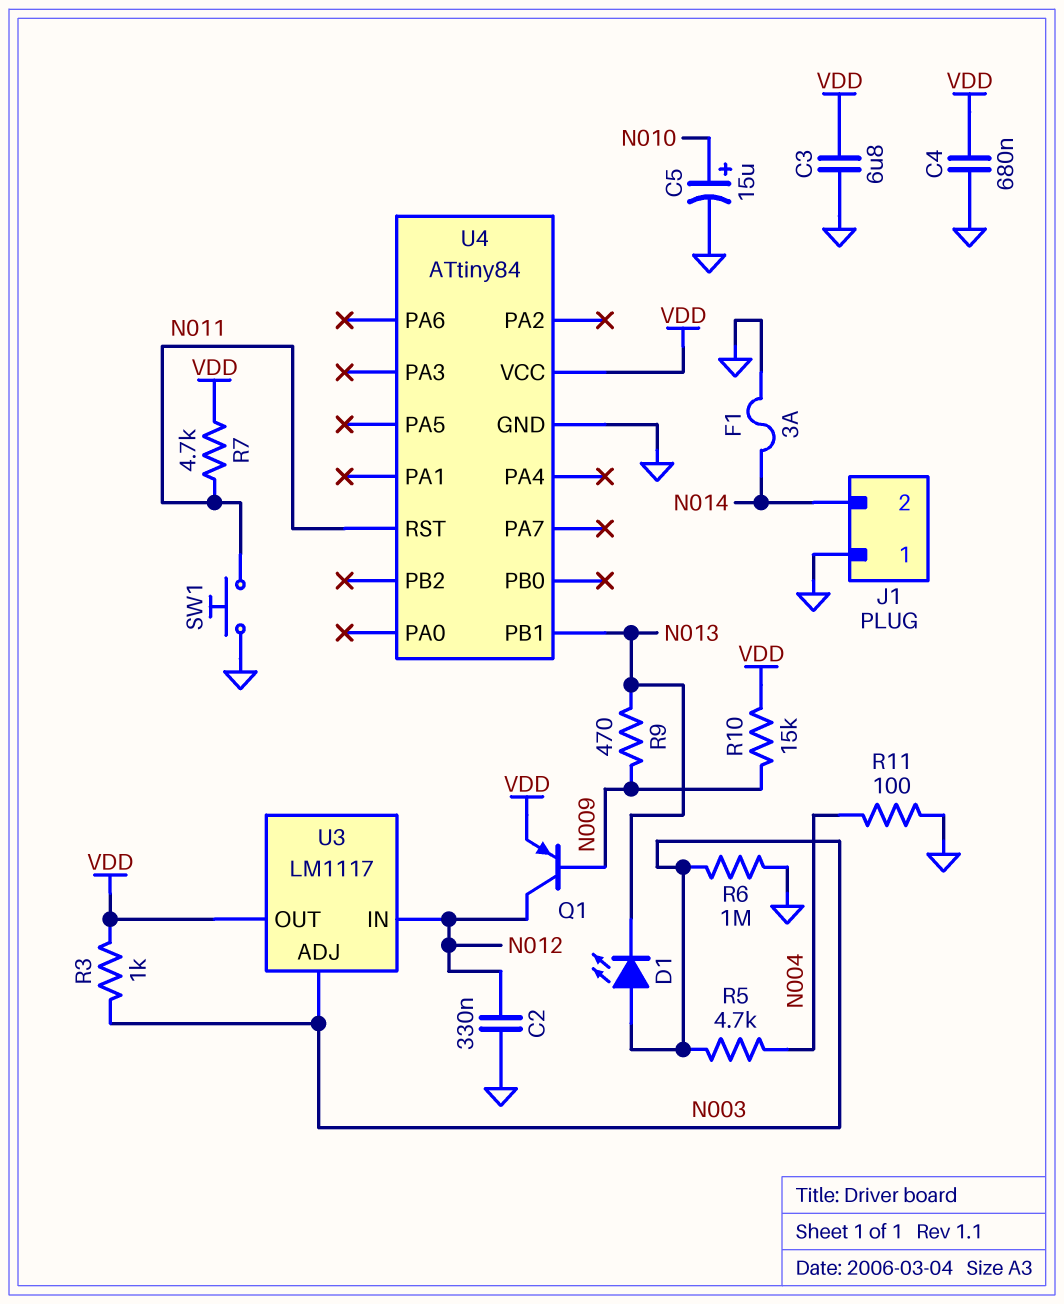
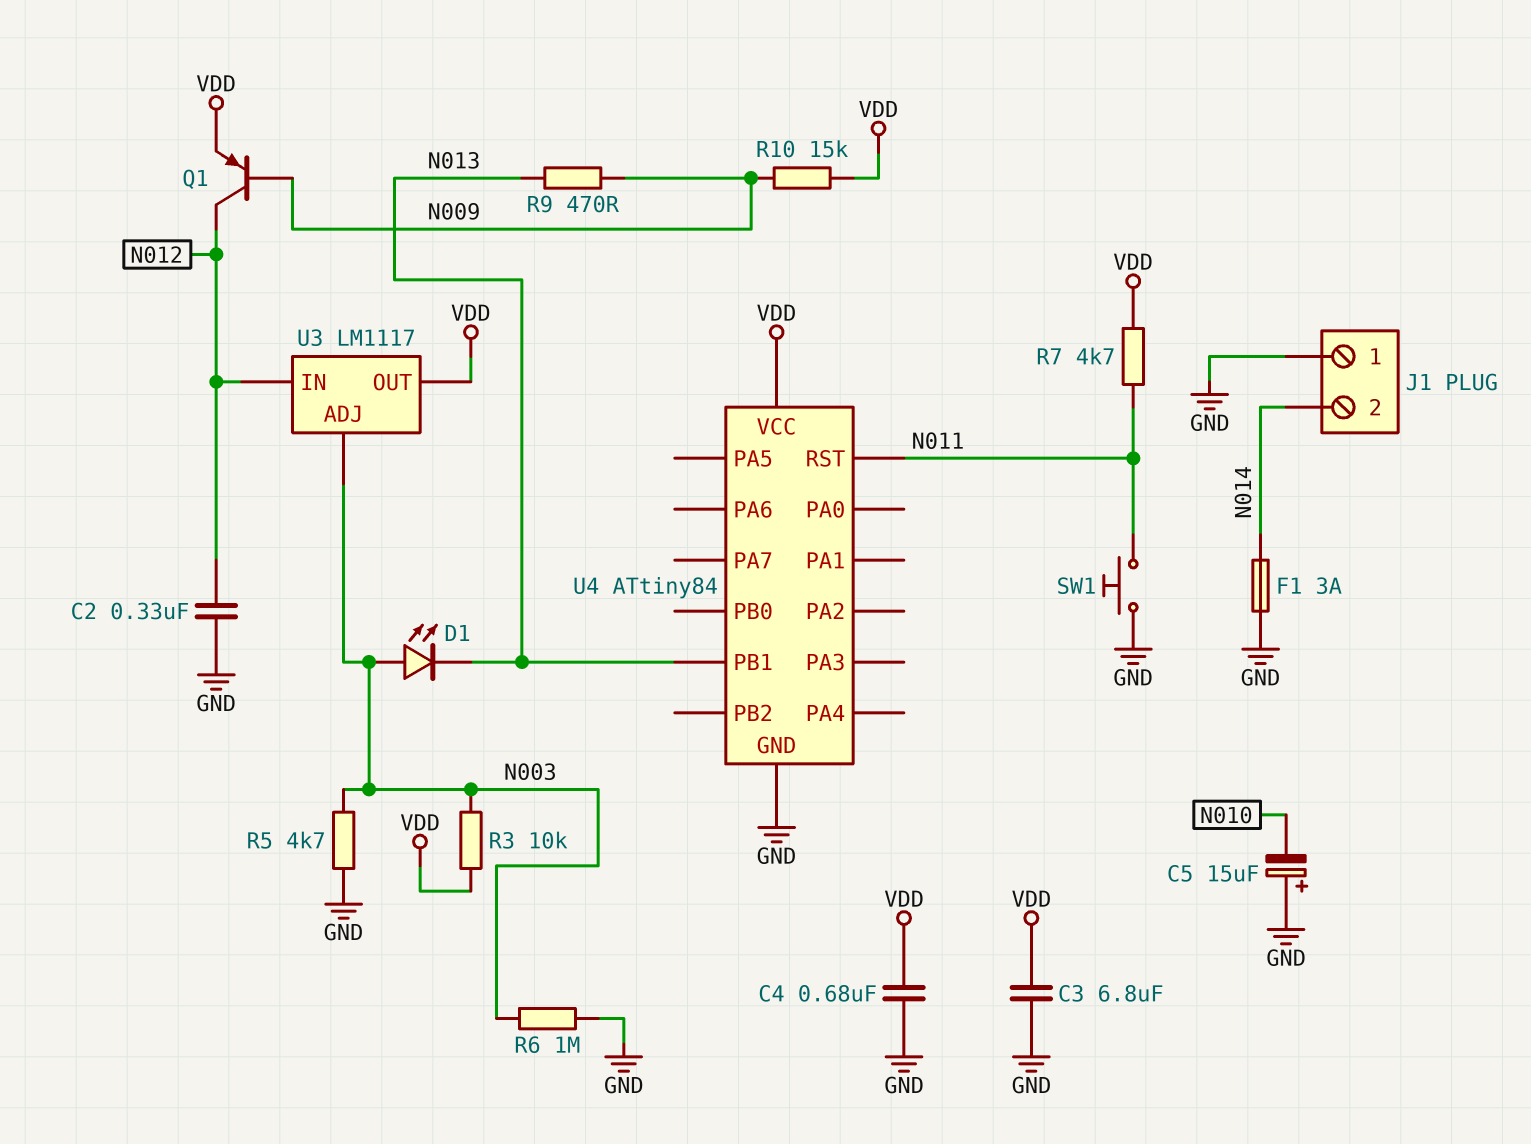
C5: 15uF (plus N010, minus GND) -> 15uF (plus GND, minus N010)
R3: 1k (N003, VDD) -> 10k (N003, VDD)
R5: 4.7k (N003, N004) -> 4.7k (GND, N003)
R11: 100 (GND, N004) -> none

